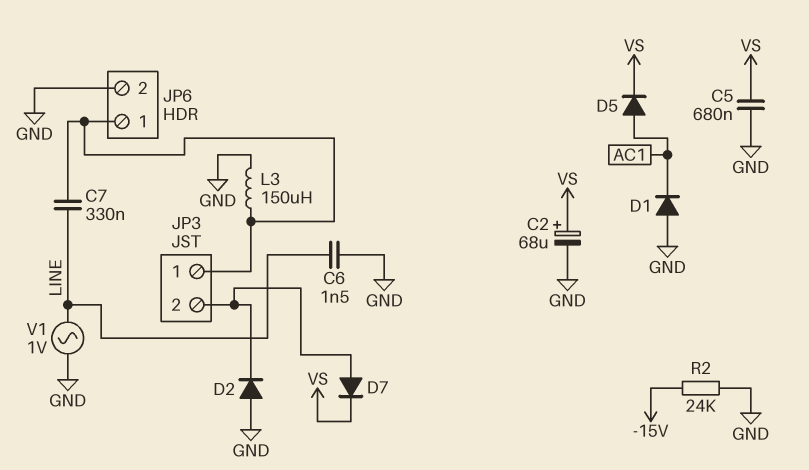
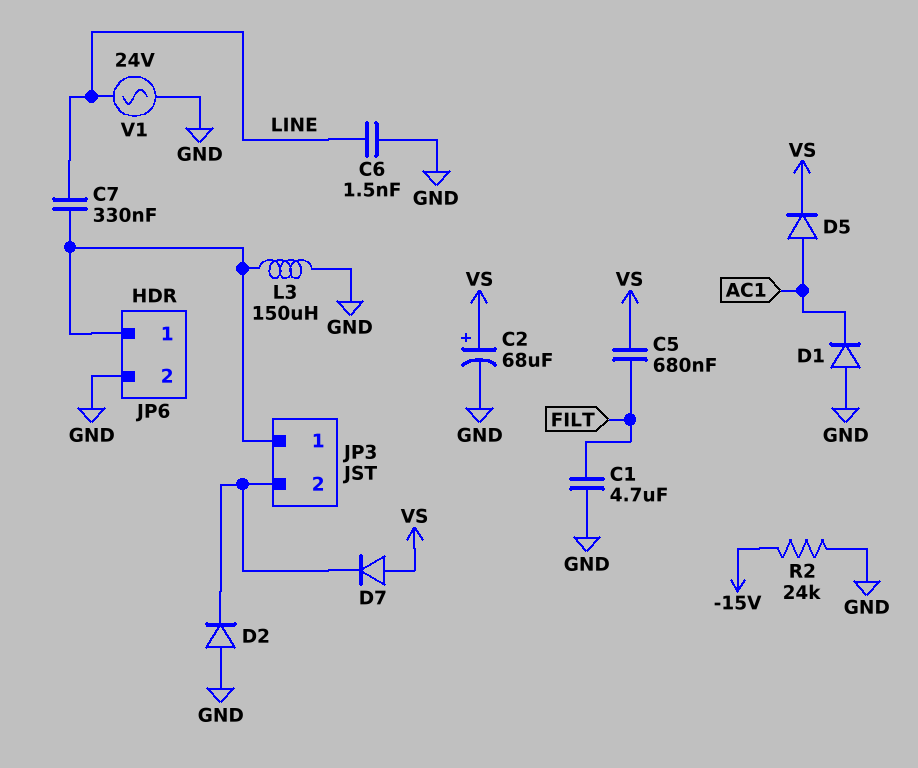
C1: none -> 4.7uF (FILT, GND)
C5: 680nF (GND, VS) -> 680nF (FILT, VS)
D7: diode (A JP3/2, K VS) -> diode (A VS, K JP3/2)
V1: AC 1V (GND, LINE) -> AC 24V (GND, LINE)

